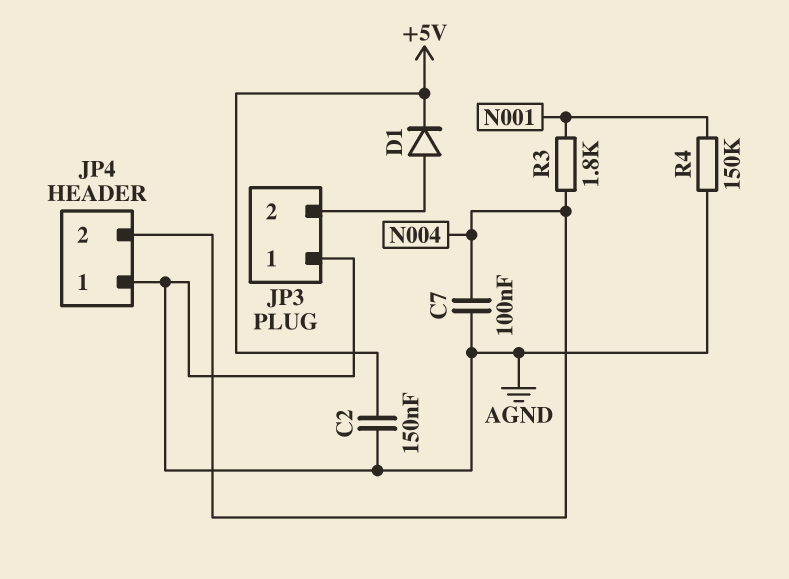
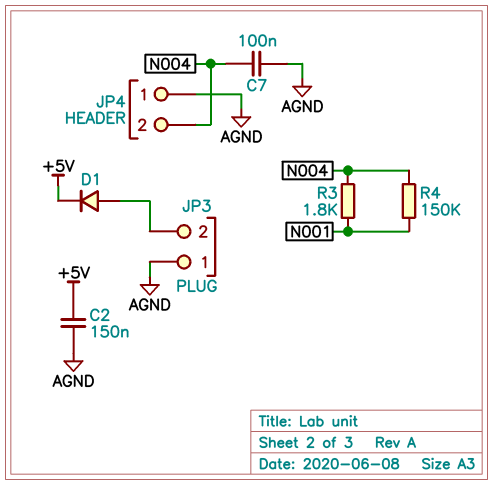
R4: 150k (AGND, N001) -> 150k (N001, N004)

